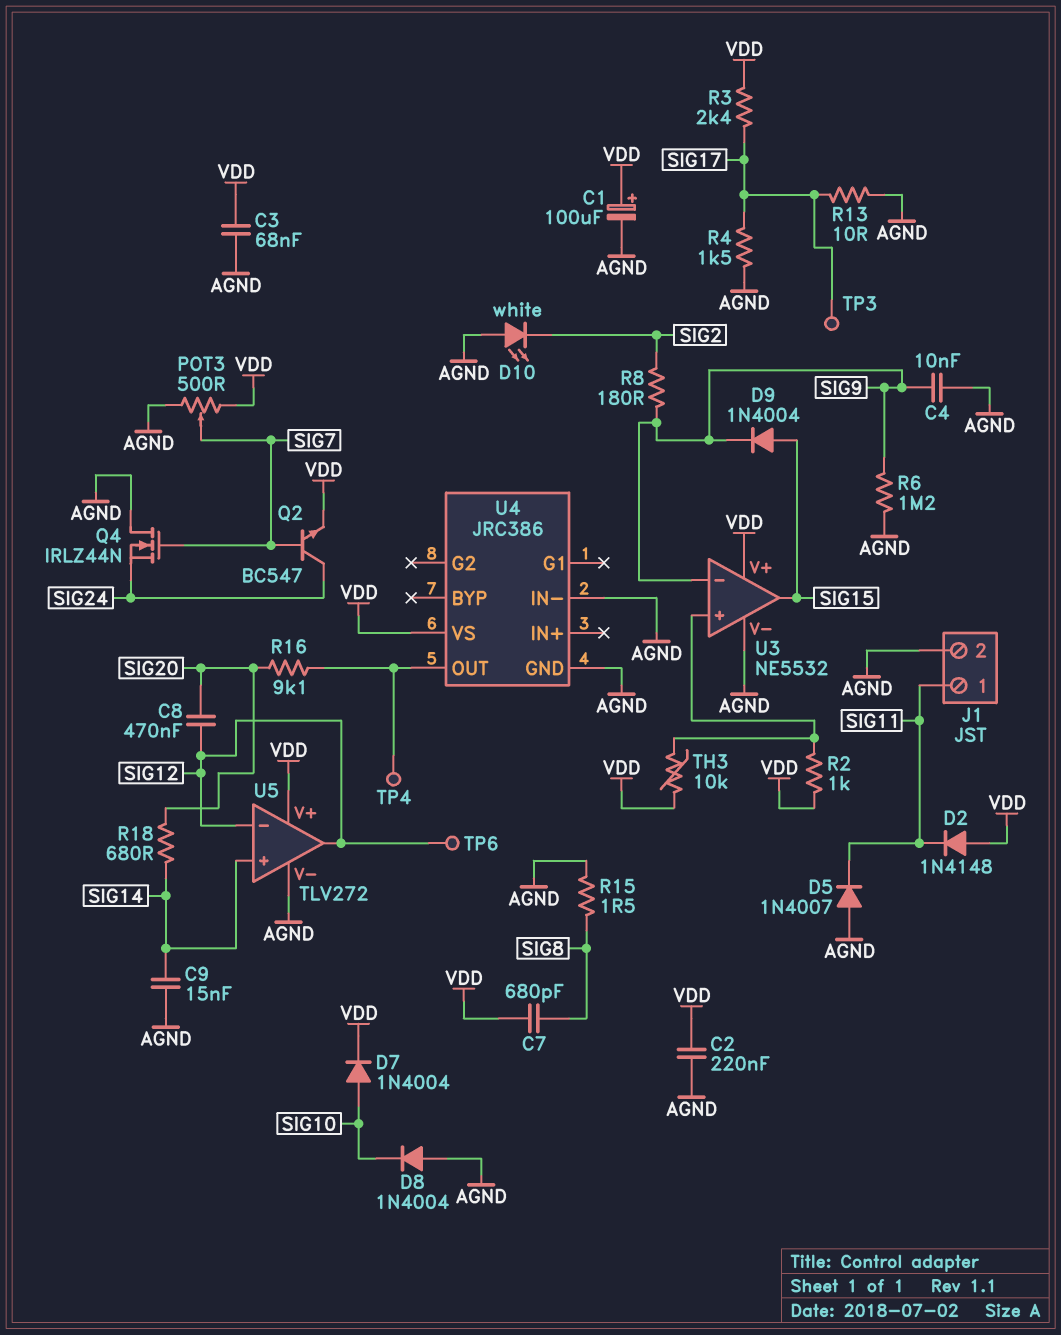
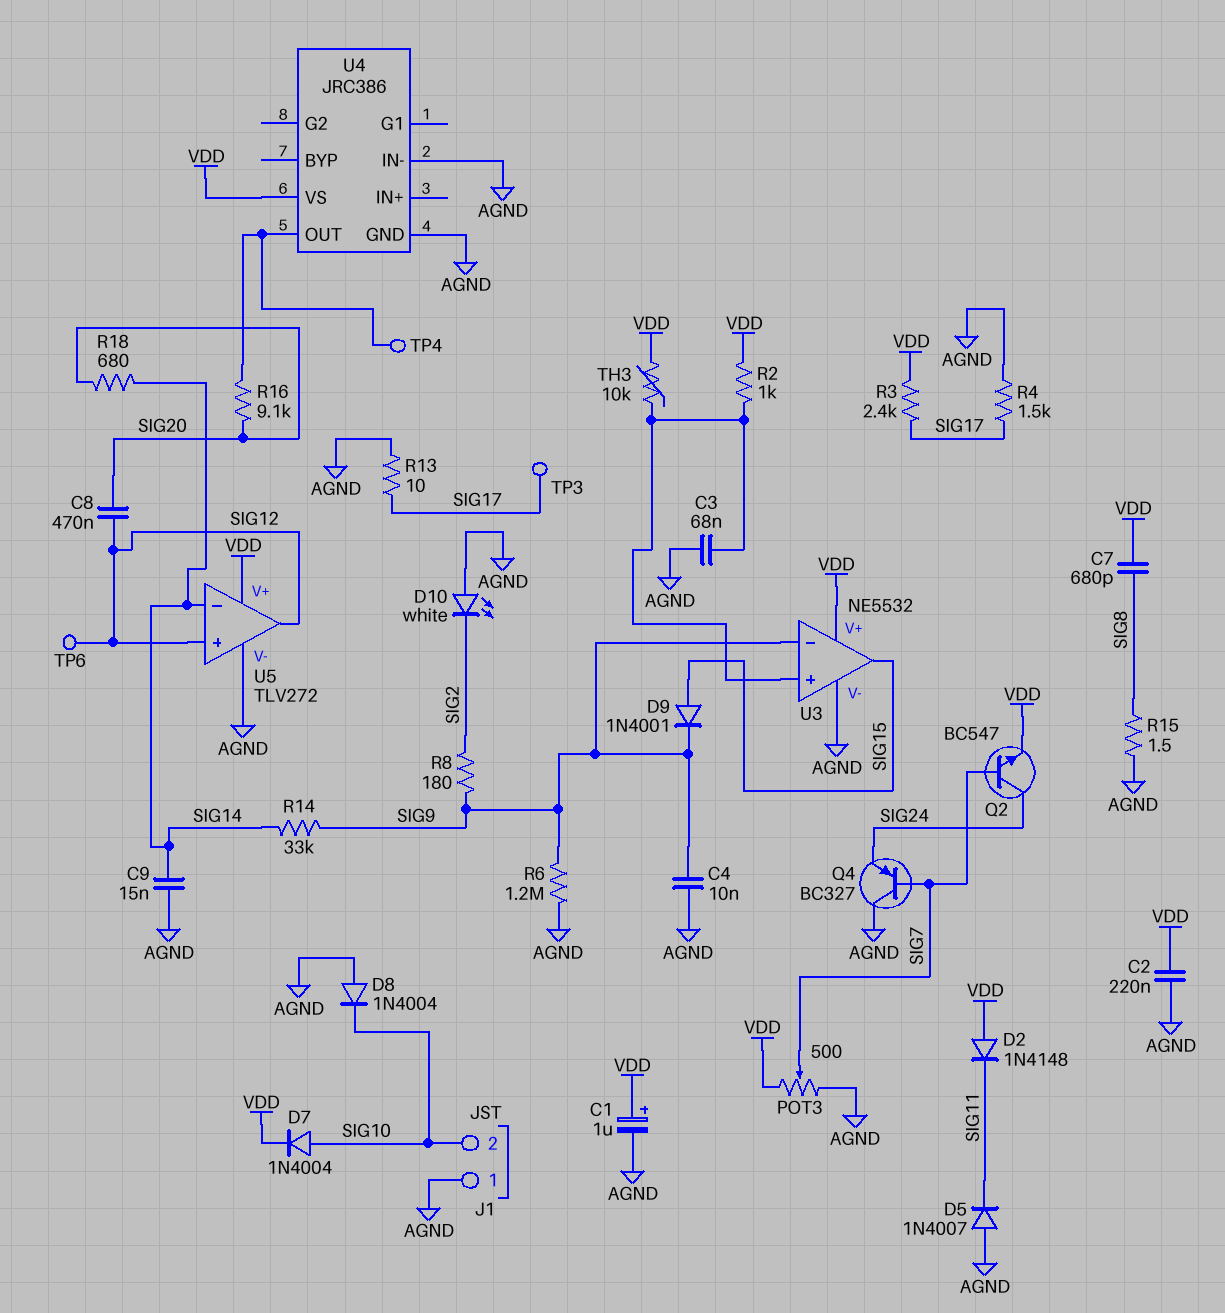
C1: 100uF (plus VDD, minus AGND) -> 1uF (plus VDD, minus AGND)
C3: 68nF (AGND, VDD) -> 68nF (AGND, U3/in+)
D9: diode 1N4004 (A SIG15, K SIG9) -> diode 1N4001 (A SIG15, K SIG9)
J1 pin 1: SIG11 -> AGND
J1 pin 2: AGND -> SIG10
Q4: NMOS IRLZ44N (G SIG7, D AGND, S SIG24) -> PNP BC327 (B SIG7, C AGND, E SIG24)
R14: none -> 33k (SIG9, SIG14)
U5 pin in+: SIG14 -> SIG12
U5 pin in-: SIG12 -> SIG14

